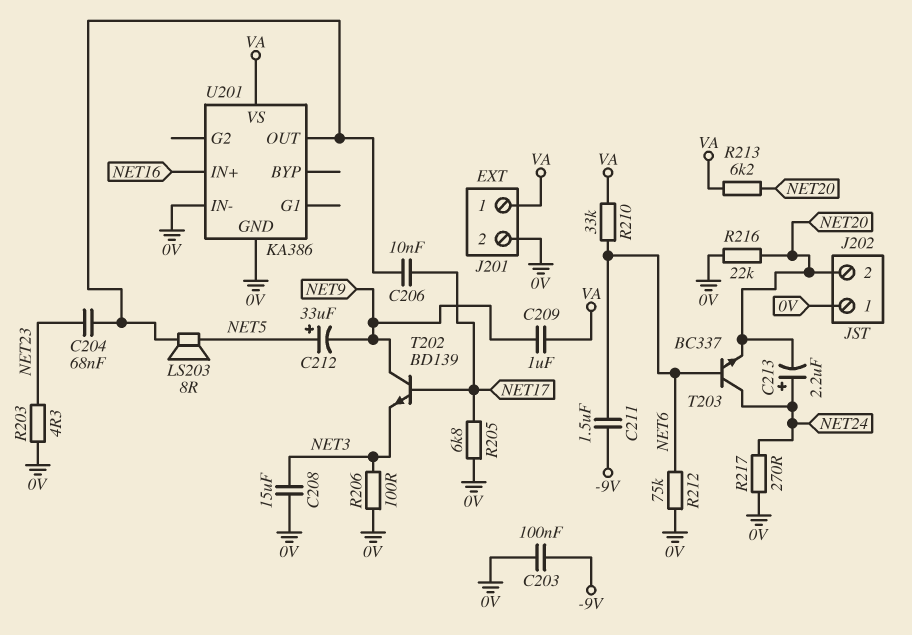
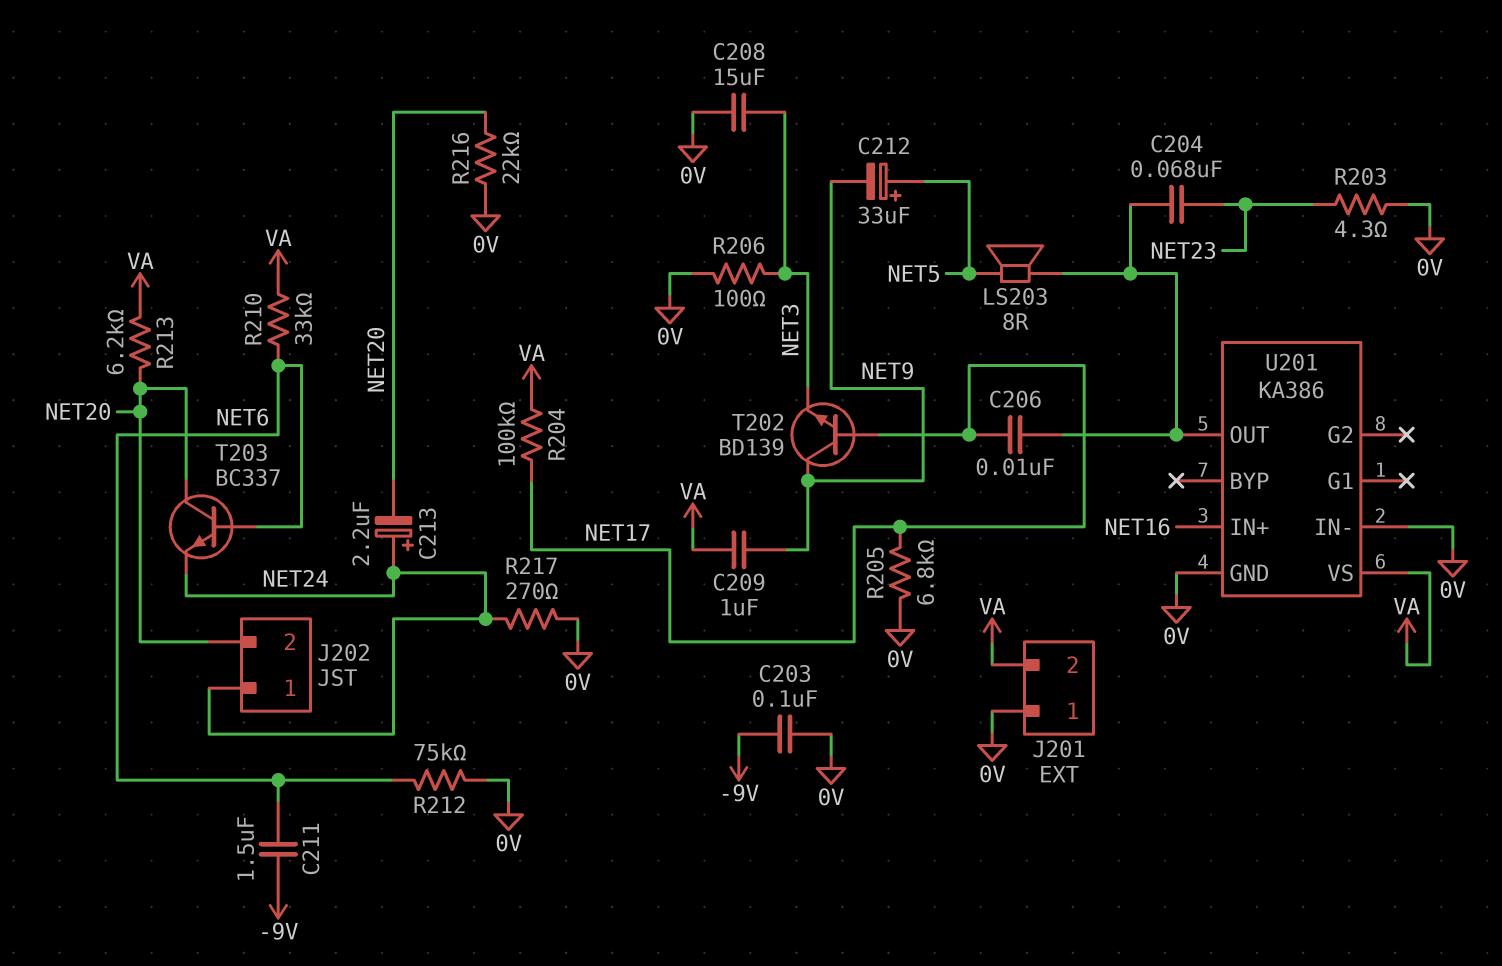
J201 pin 1: VA -> 0V
J201 pin 2: 0V -> VA
J202 pin 1: 0V -> NET24
R204: none -> 100k (NET17, VA)
T203: NPN BC337 (B NET6, C NET24, E NET20) -> NPN BC337 (B NET6, C NET20, E NET24)

